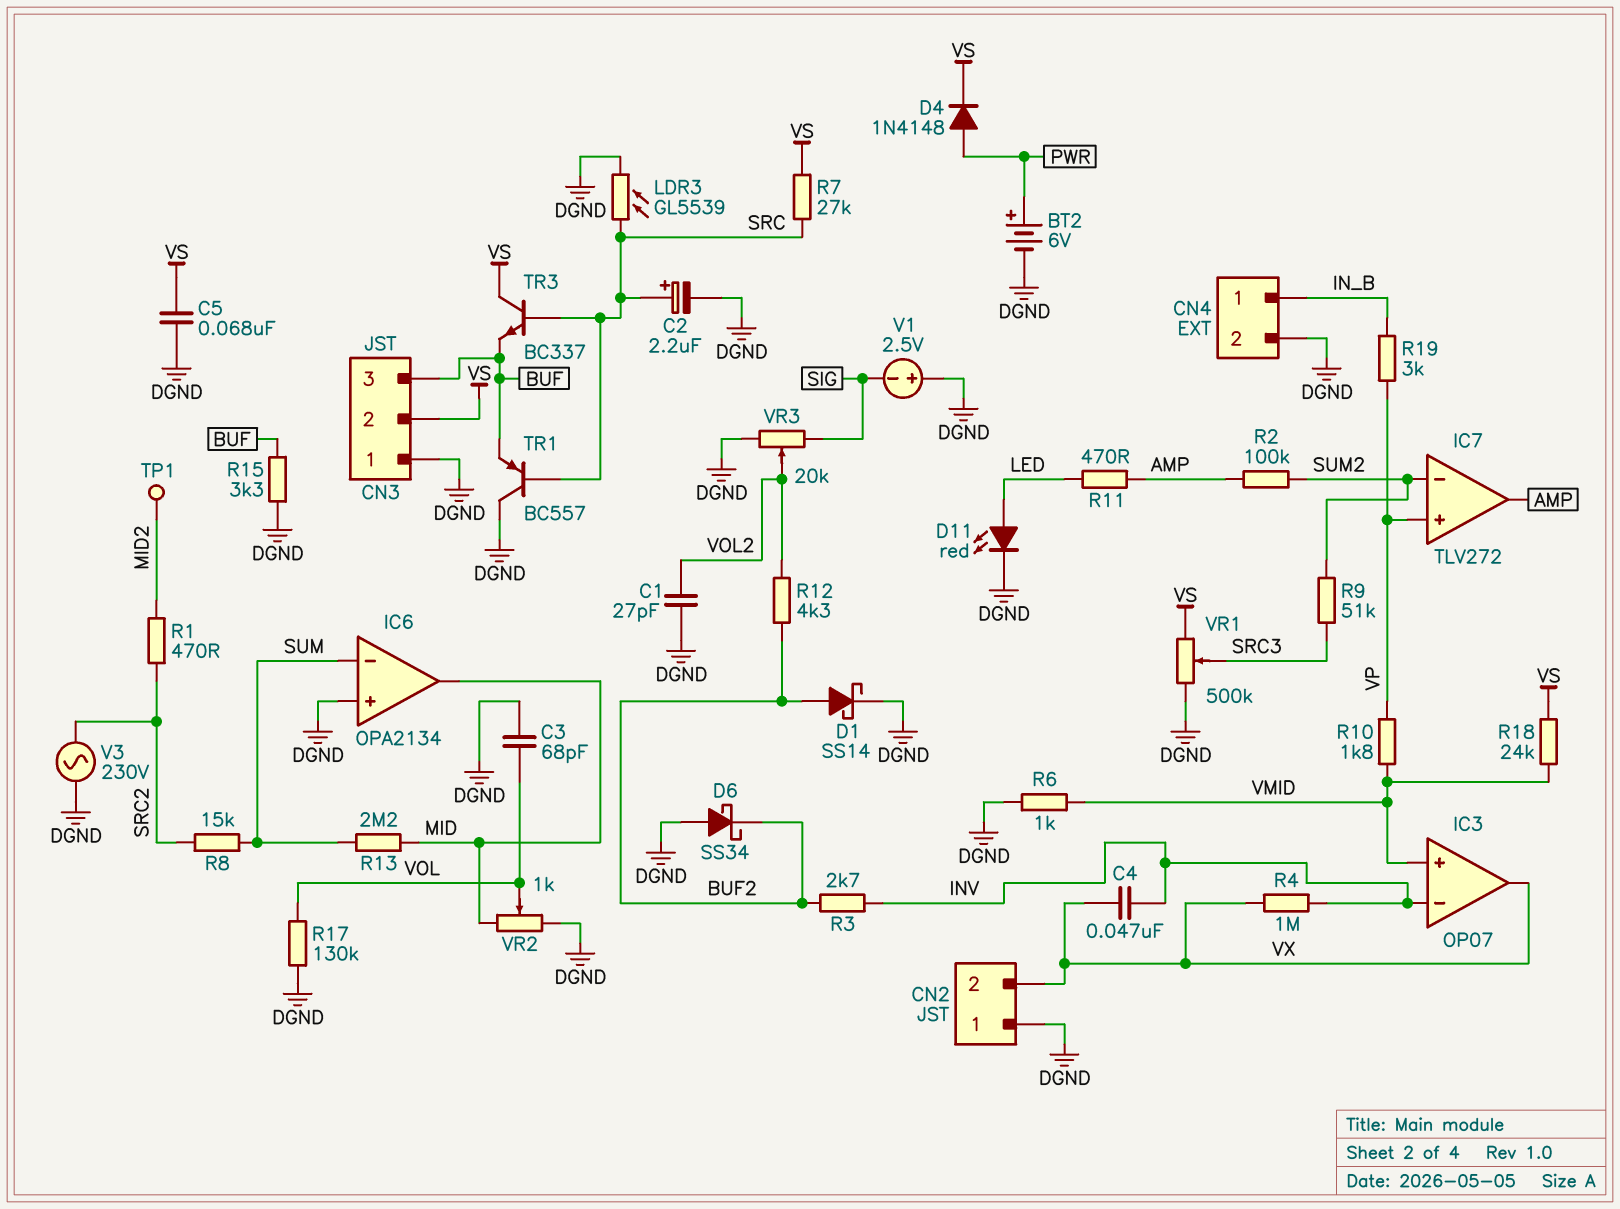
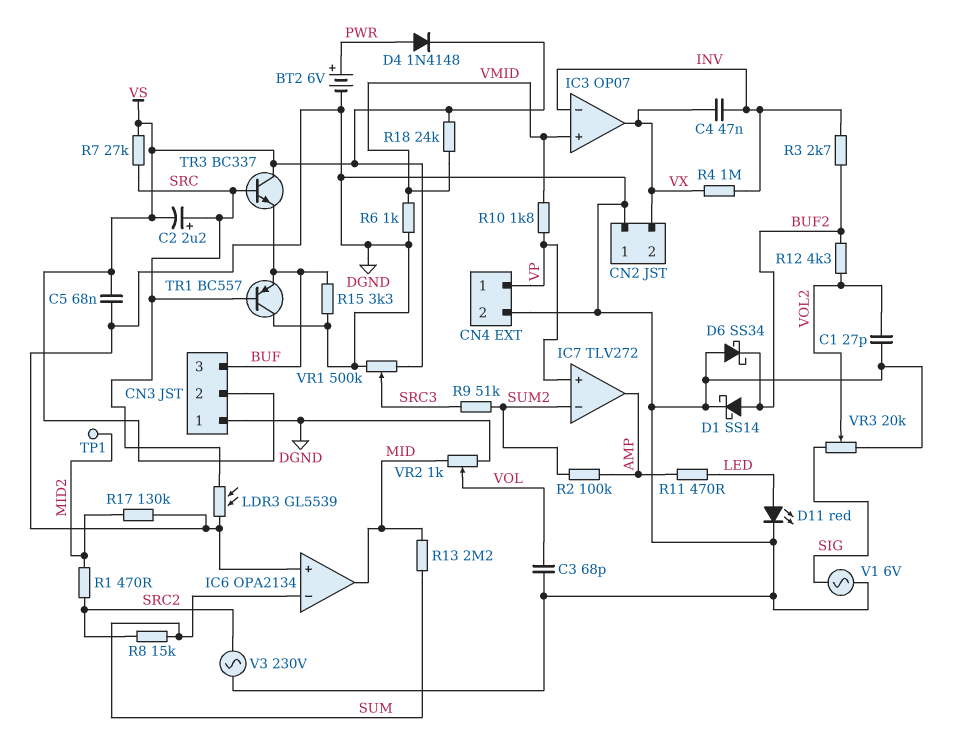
C2: 2.2uF (plus SRC, minus DGND) -> 2.2uF (plus SRC, minus VS)
CN4 pin 1: IN_B -> VP
R17: 130k (DGND, VOL) -> 130k (DGND, MID2)
R19: 3k (IN_B, VP) -> none
V1: 2.5V (plus DGND, minus SIG) -> AC 6V (DGND, SIG)

